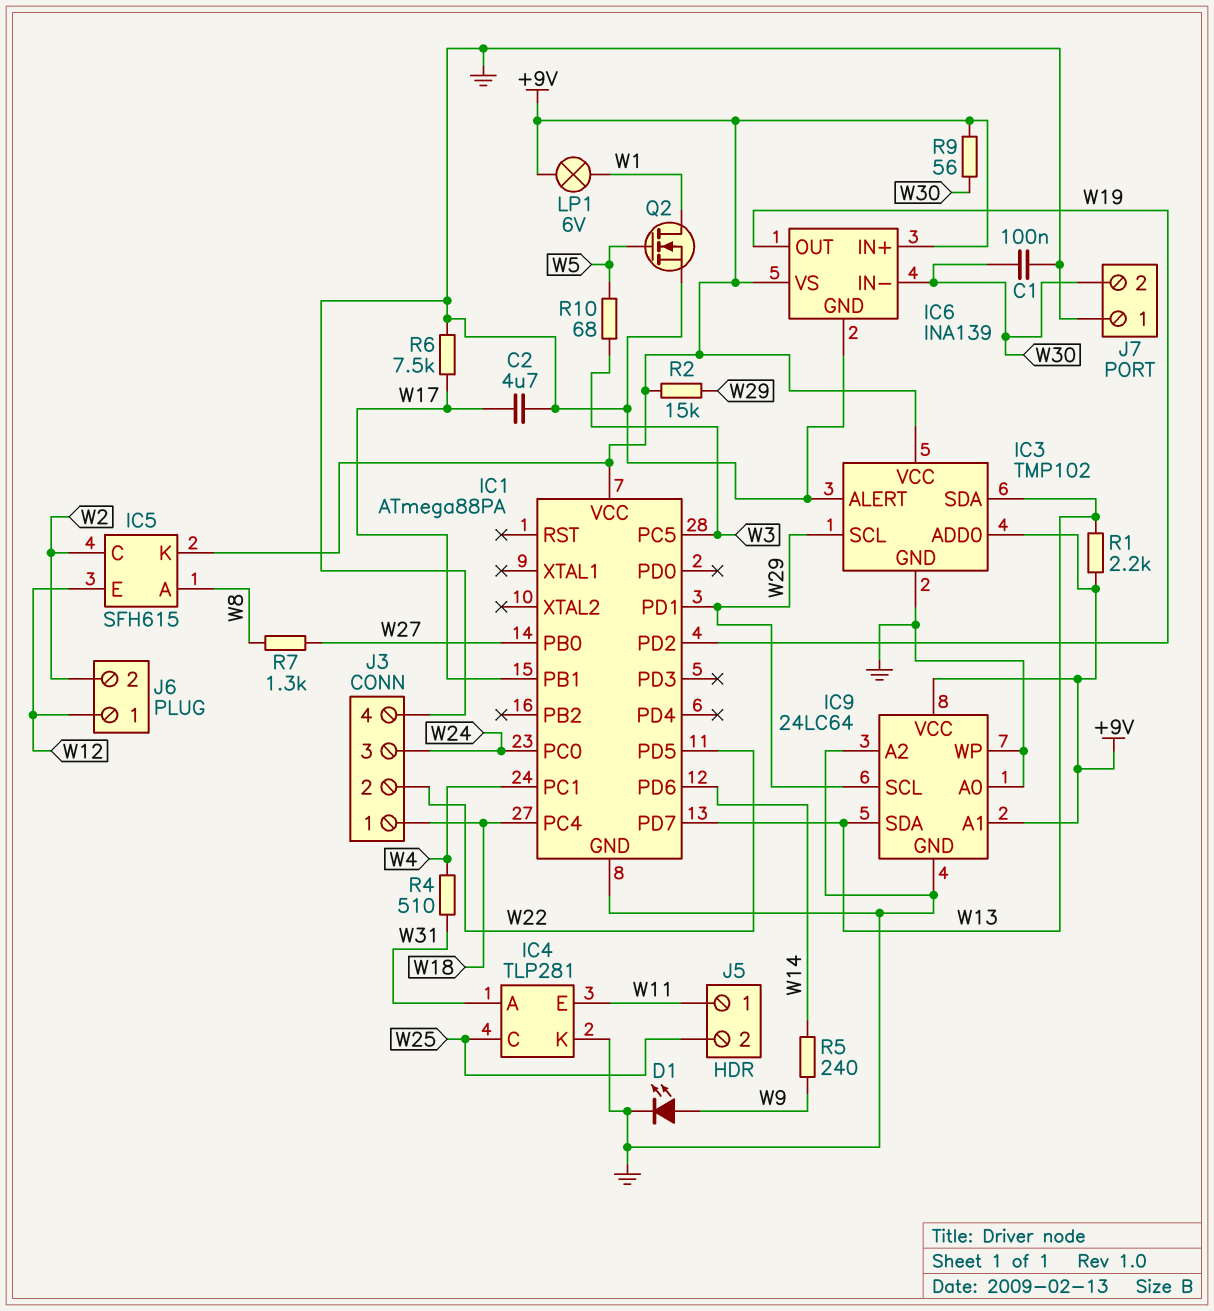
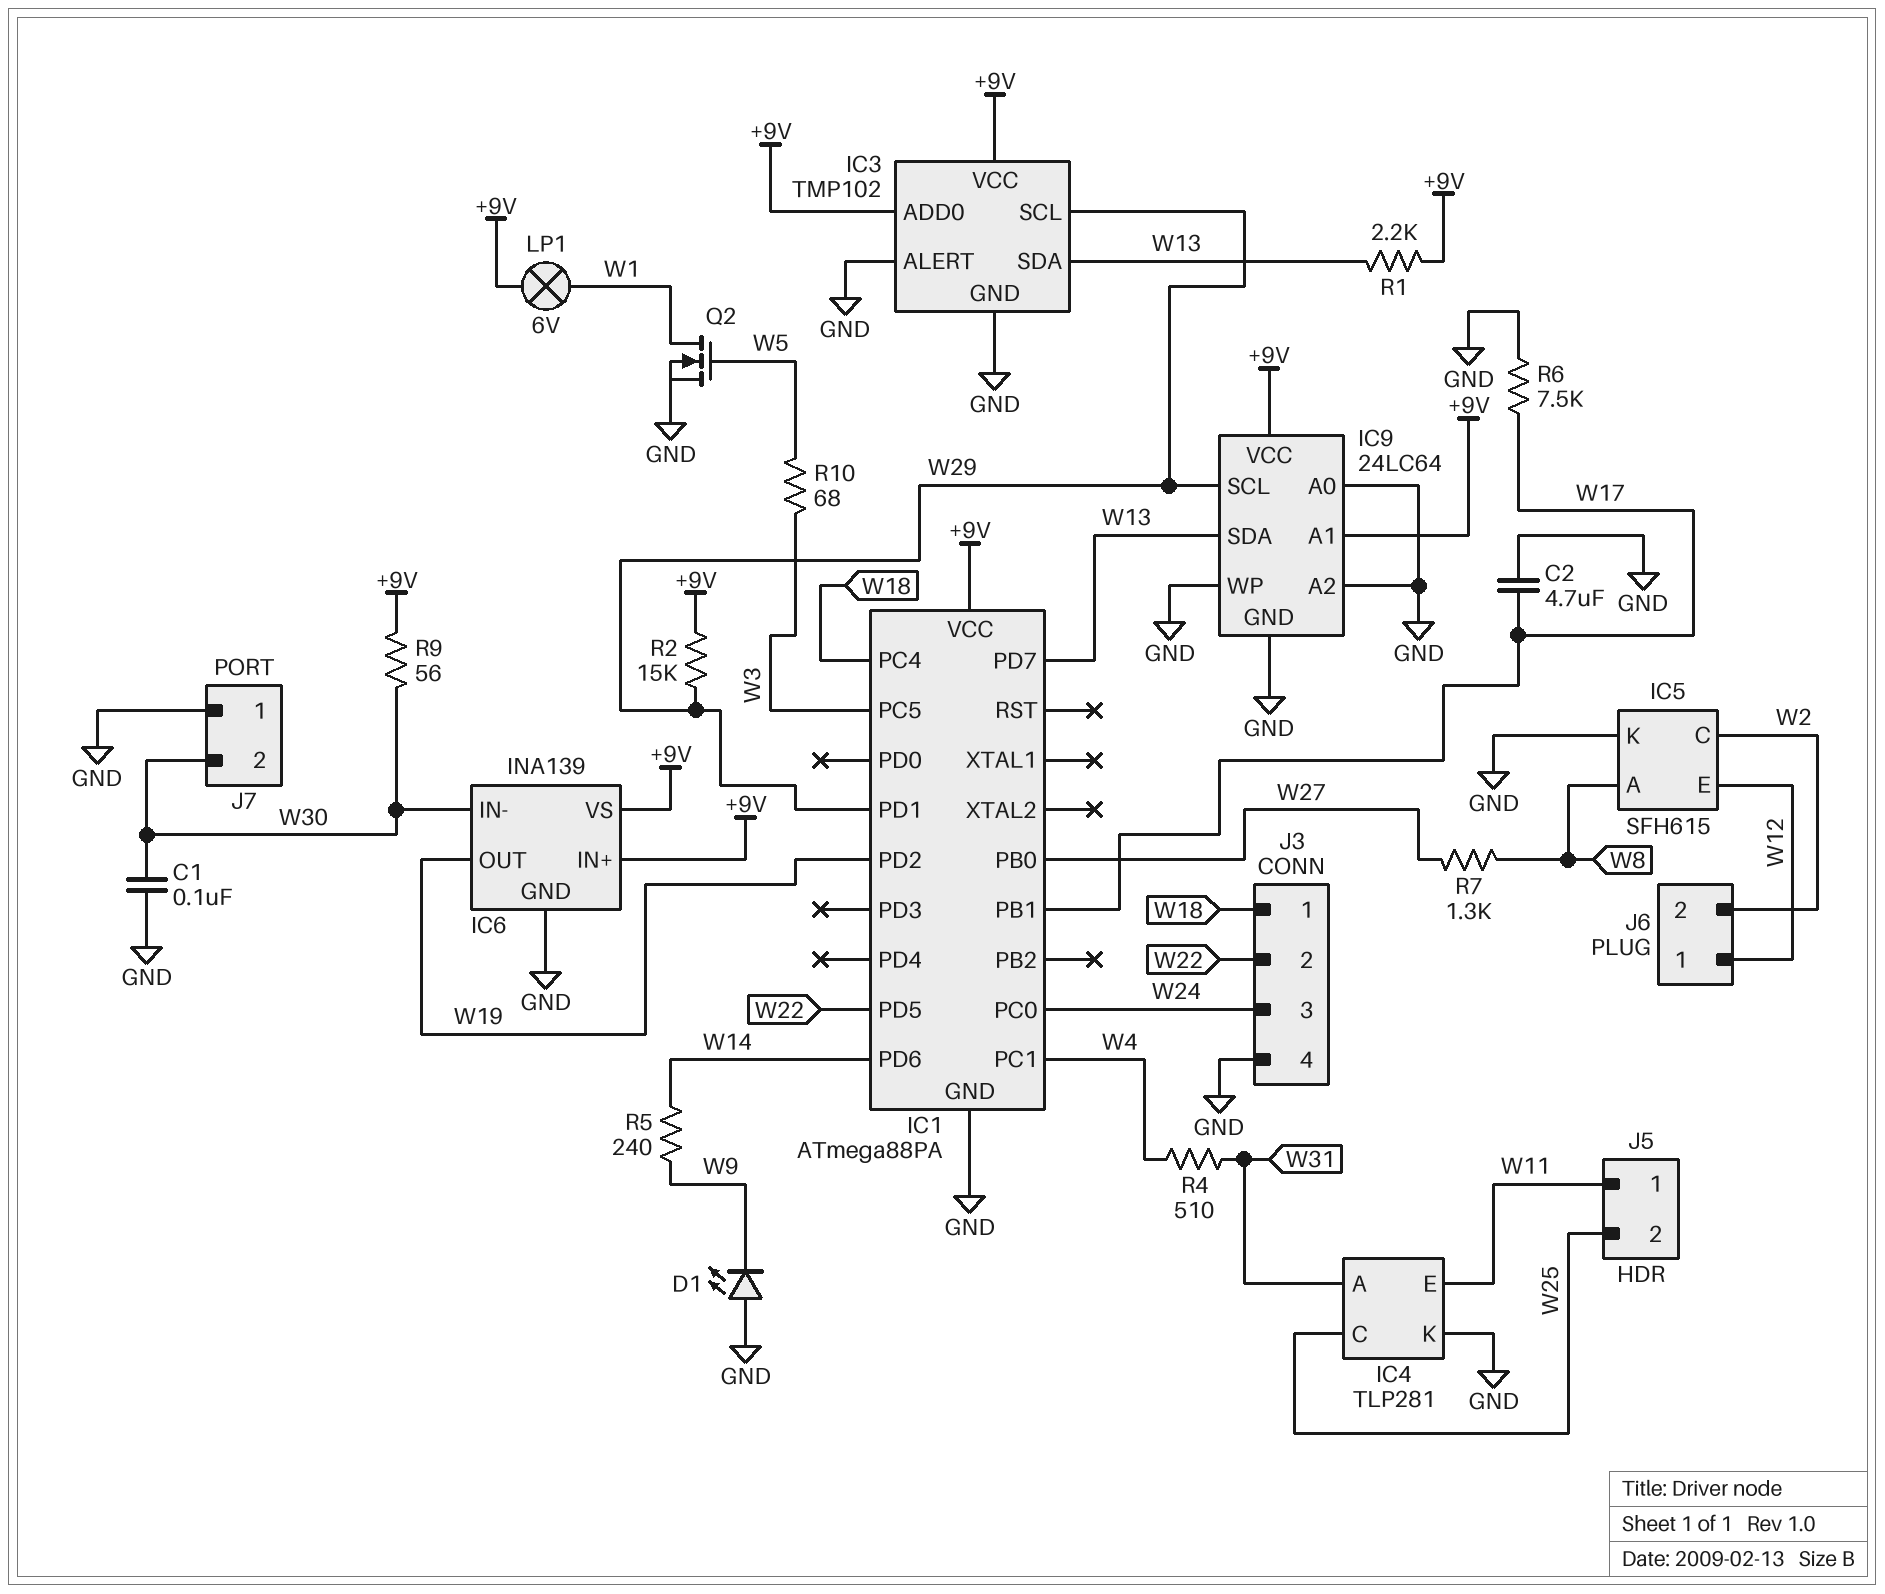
D1: LED (A W9, K GND) -> LED (A GND, K W9)
IC5 pin K: +9V -> GND

